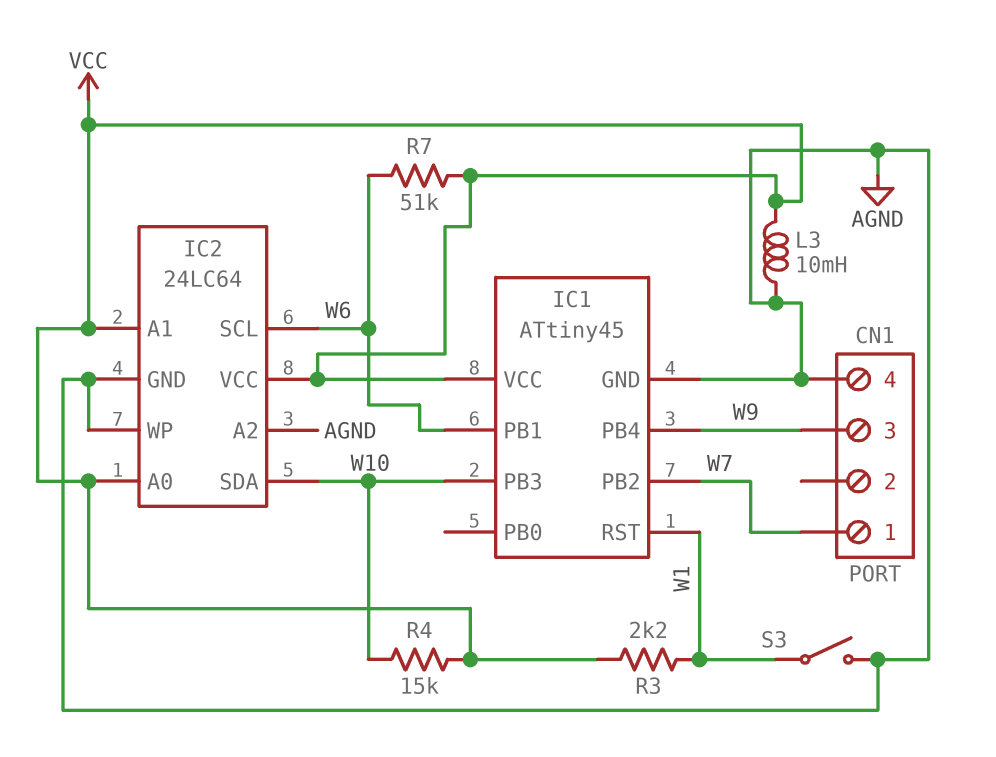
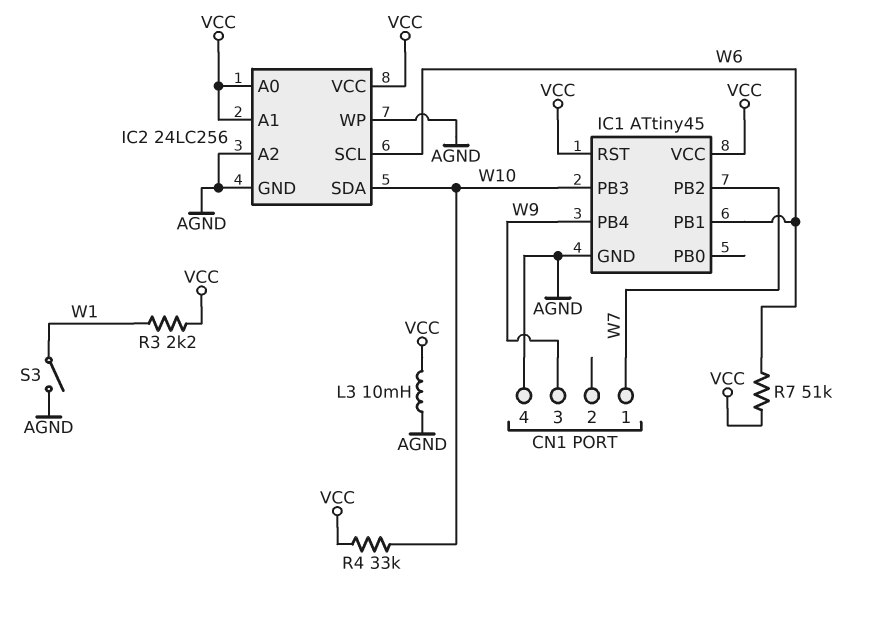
IC1 pin RST: W1 -> VCC
IC2: 24LC64 -> 24LC256
R4: 15k (VCC, W10) -> 33k (VCC, W10)

